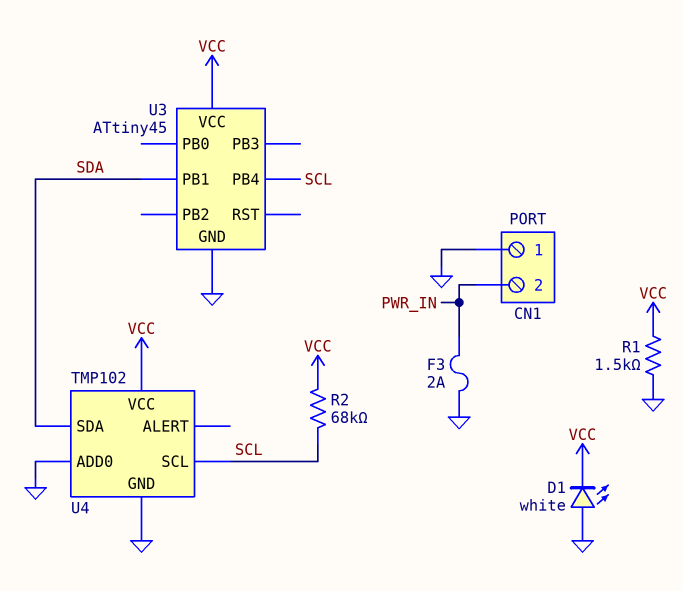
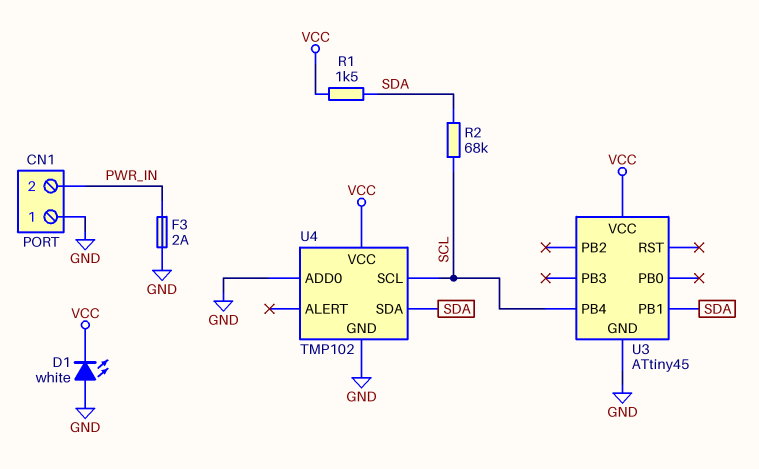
R1: 1.5k (GND, VCC) -> 1.5k (SDA, VCC)
R2: 68k (SCL, VCC) -> 68k (SCL, SDA)

